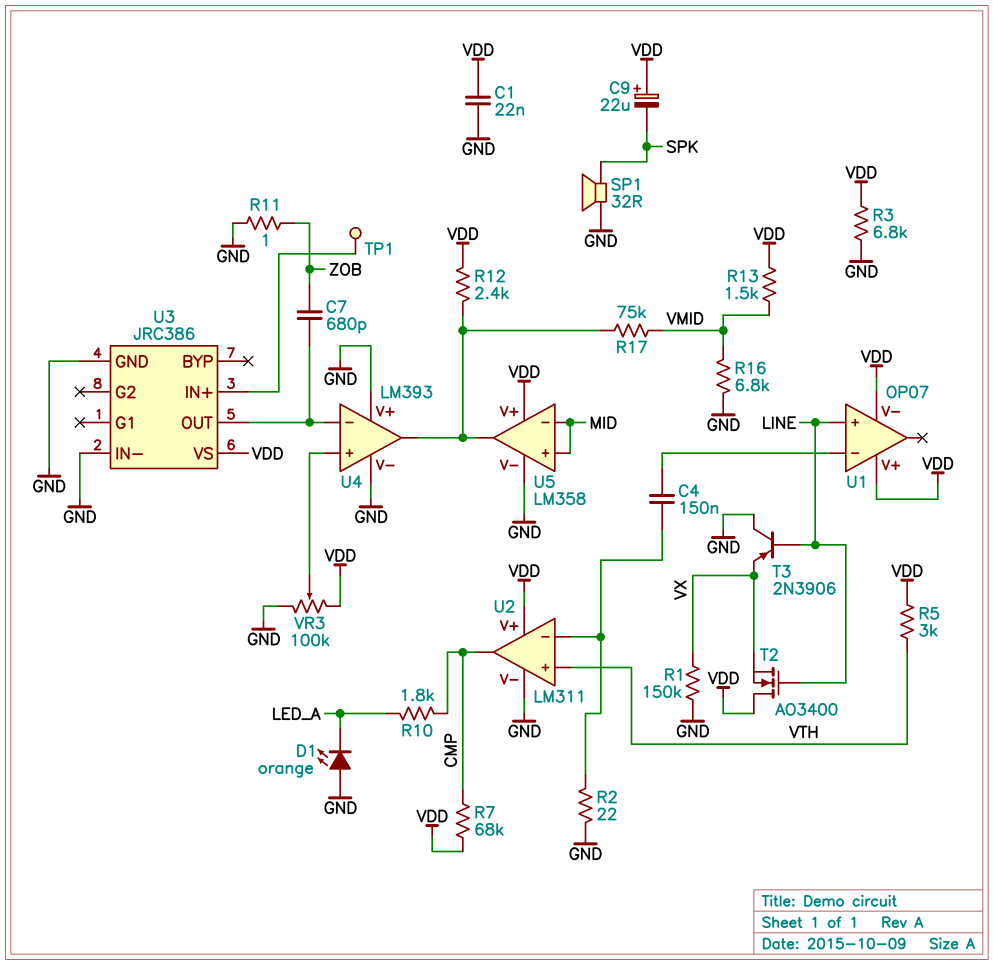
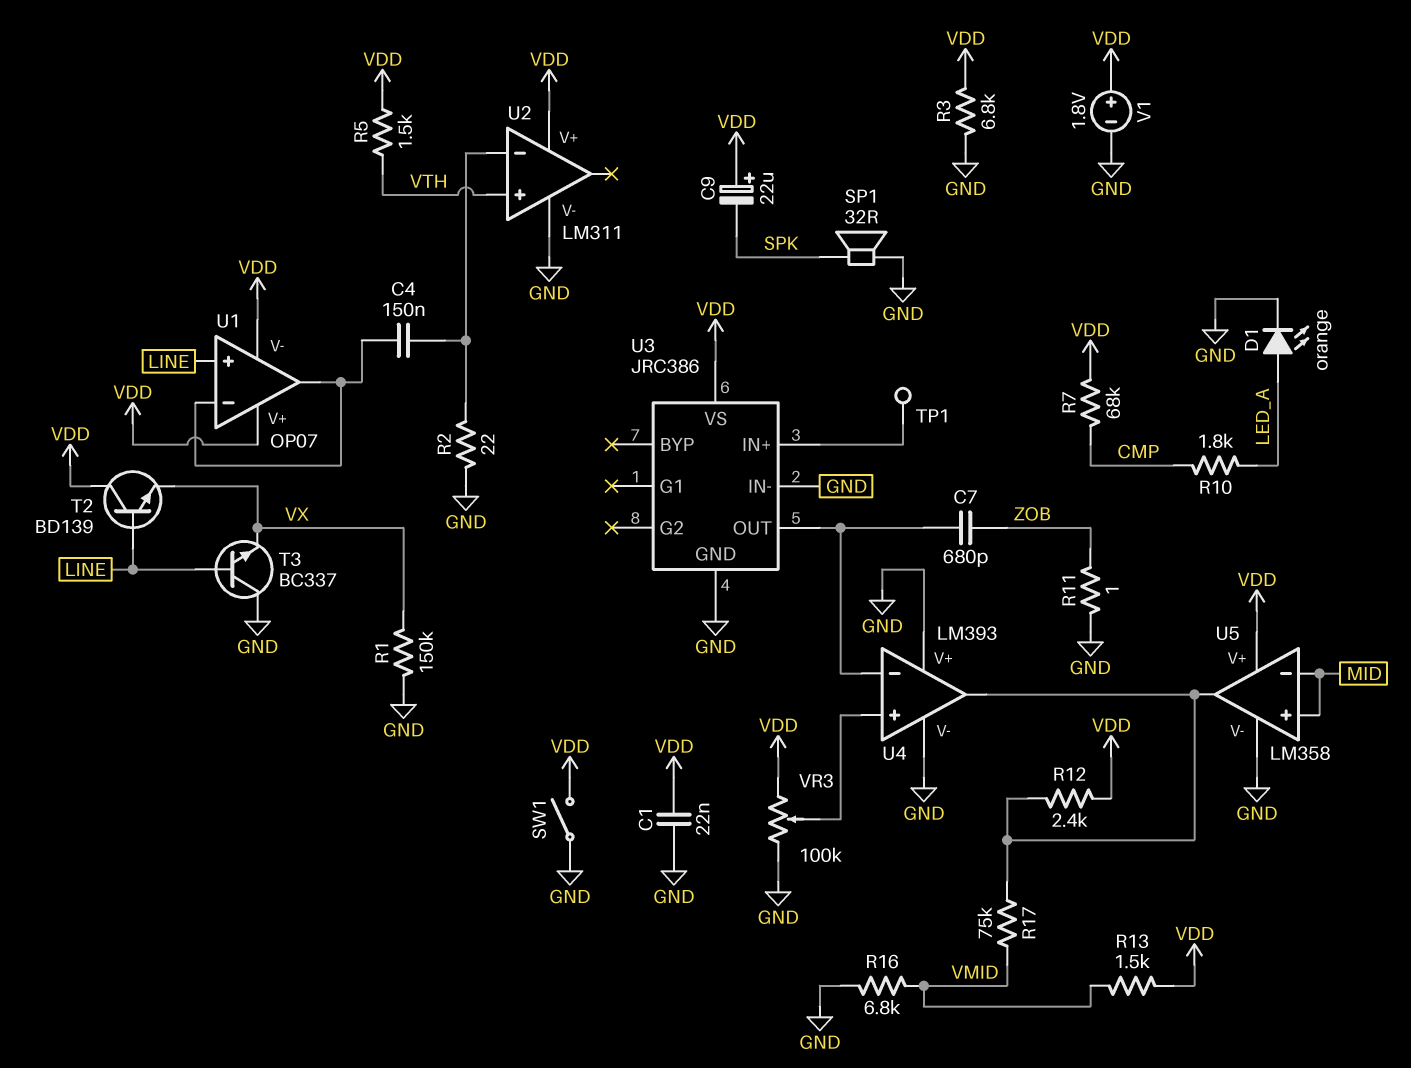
D1: LED orange (A GND, K LED_A) -> LED orange (A LED_A, K GND)
R5: 3k (VDD, VTH) -> 1.5k (VDD, VTH)
SW1: none -> switch (GND, VDD)
T2: NMOS AO3400 (G LINE, D VDD, S VX) -> NPN BD139 (B LINE, C VDD, E VX)
T3: PNP 2N3906 (B LINE, C GND, E VX) -> NPN BC337 (B LINE, C GND, E VX)
U1 pin out: none -> U1/in-
U2 pin out: CMP -> none
V1: none -> 1.8V (plus VDD, minus GND)

